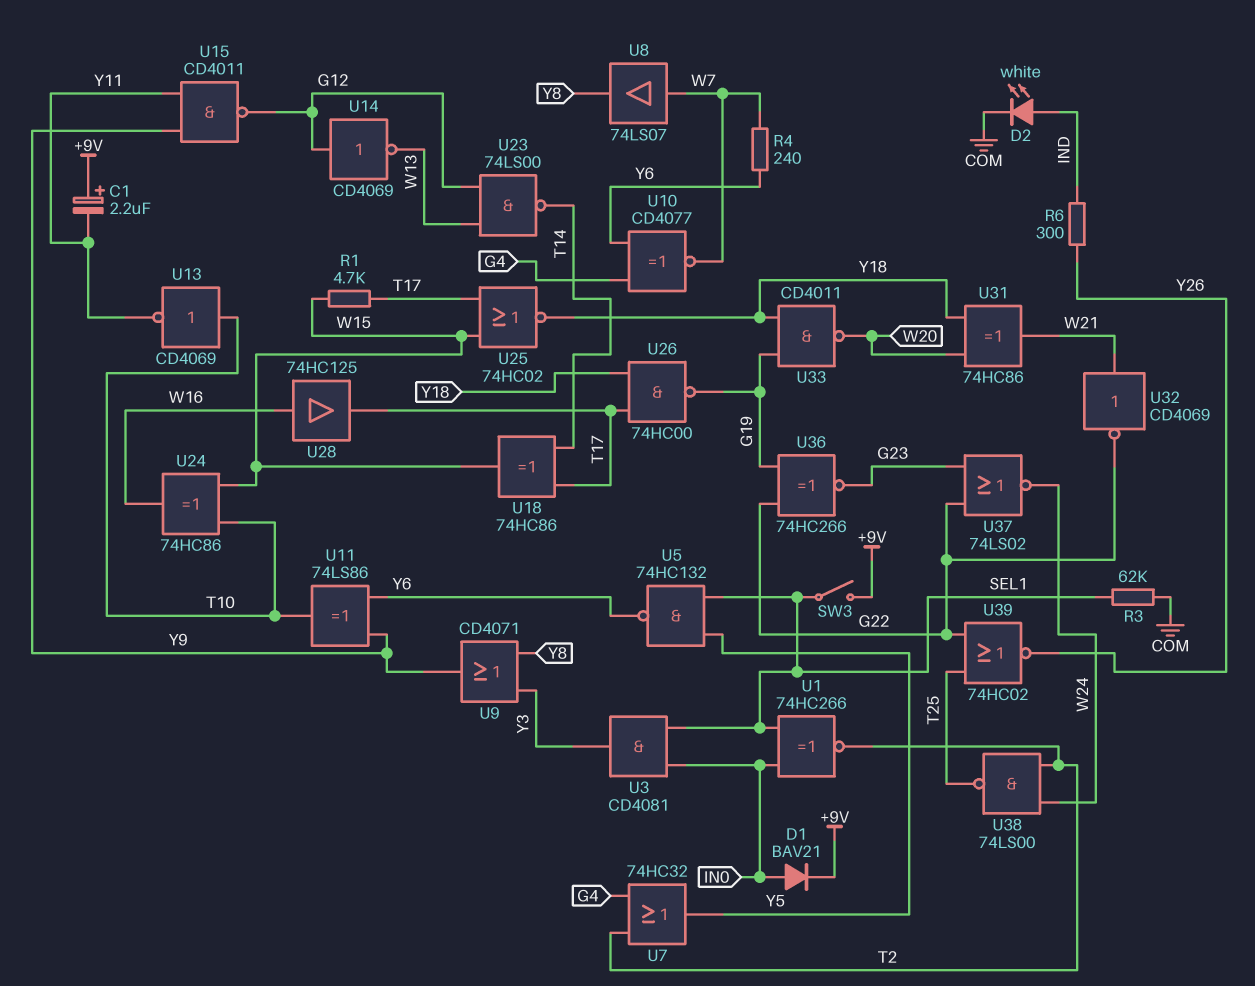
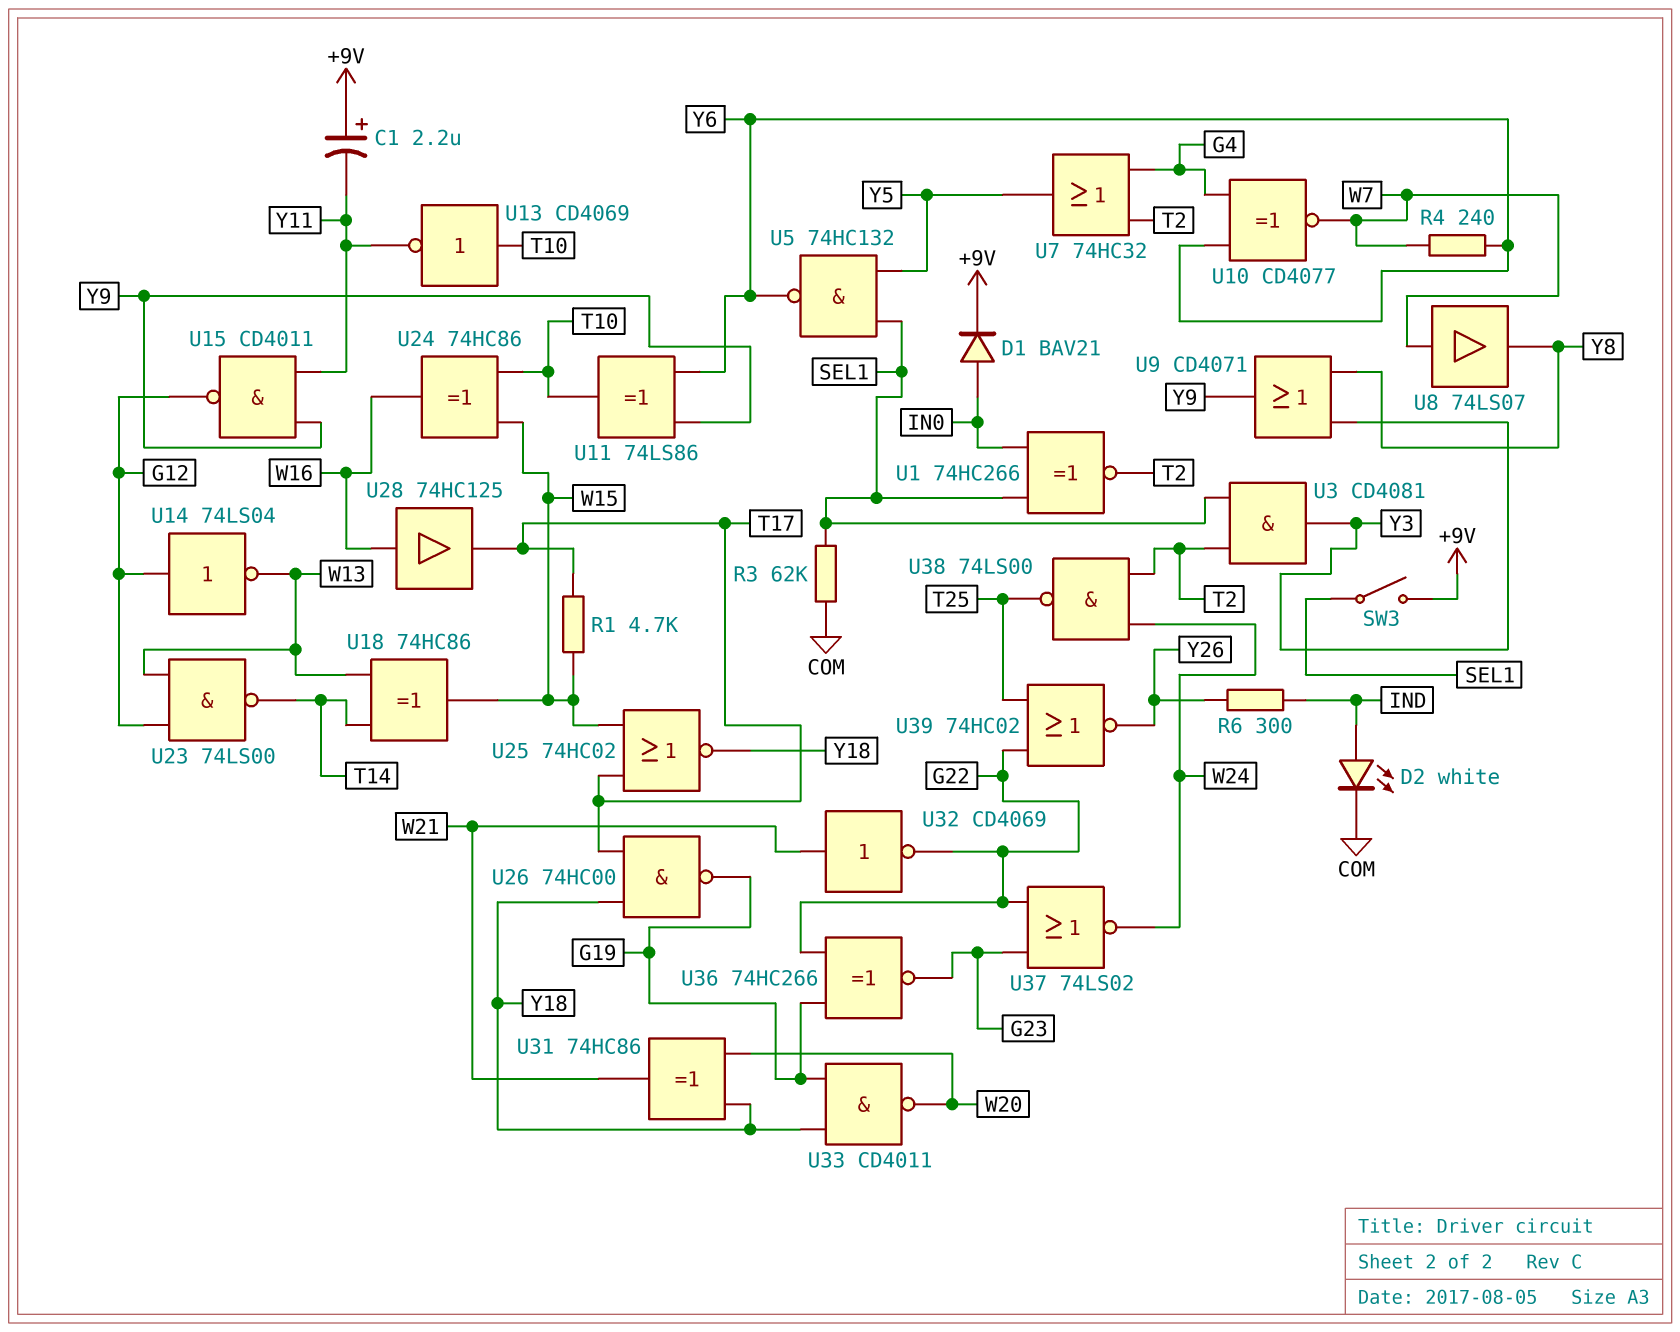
U3: AND CD4081 (in IN0, in SEL1, out Y3) -> AND CD4081 (in SEL1, in T2, out Y3)
U14: NOT CD4069 (in G12, out W13) -> NOT 74LS04 (in G12, out W13)
U18: XOR 74HC86 (in T14, in T17, out W15) -> XOR 74HC86 (in T14, in W13, out W15)

